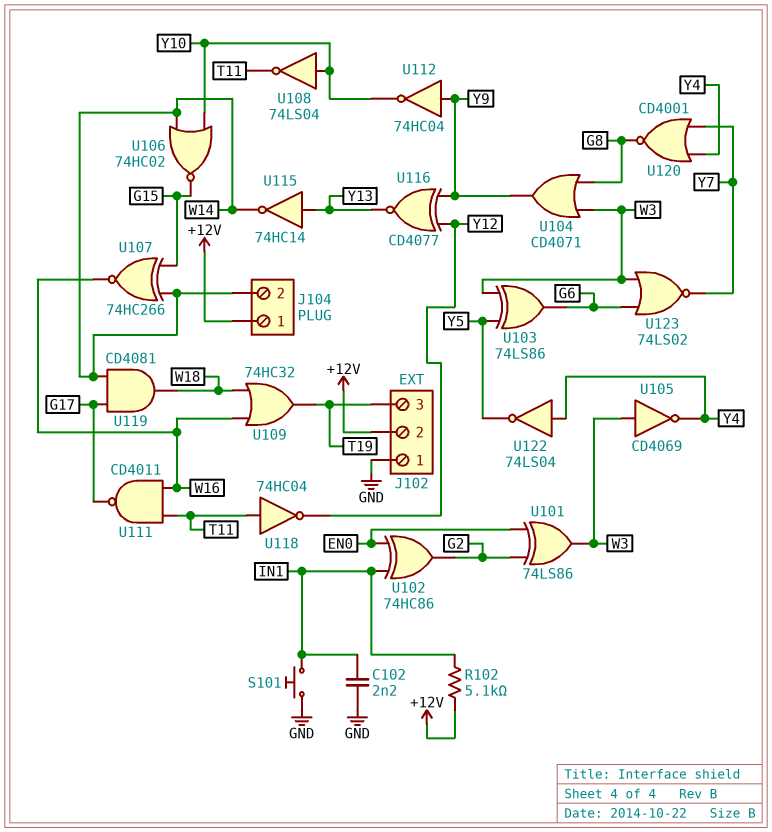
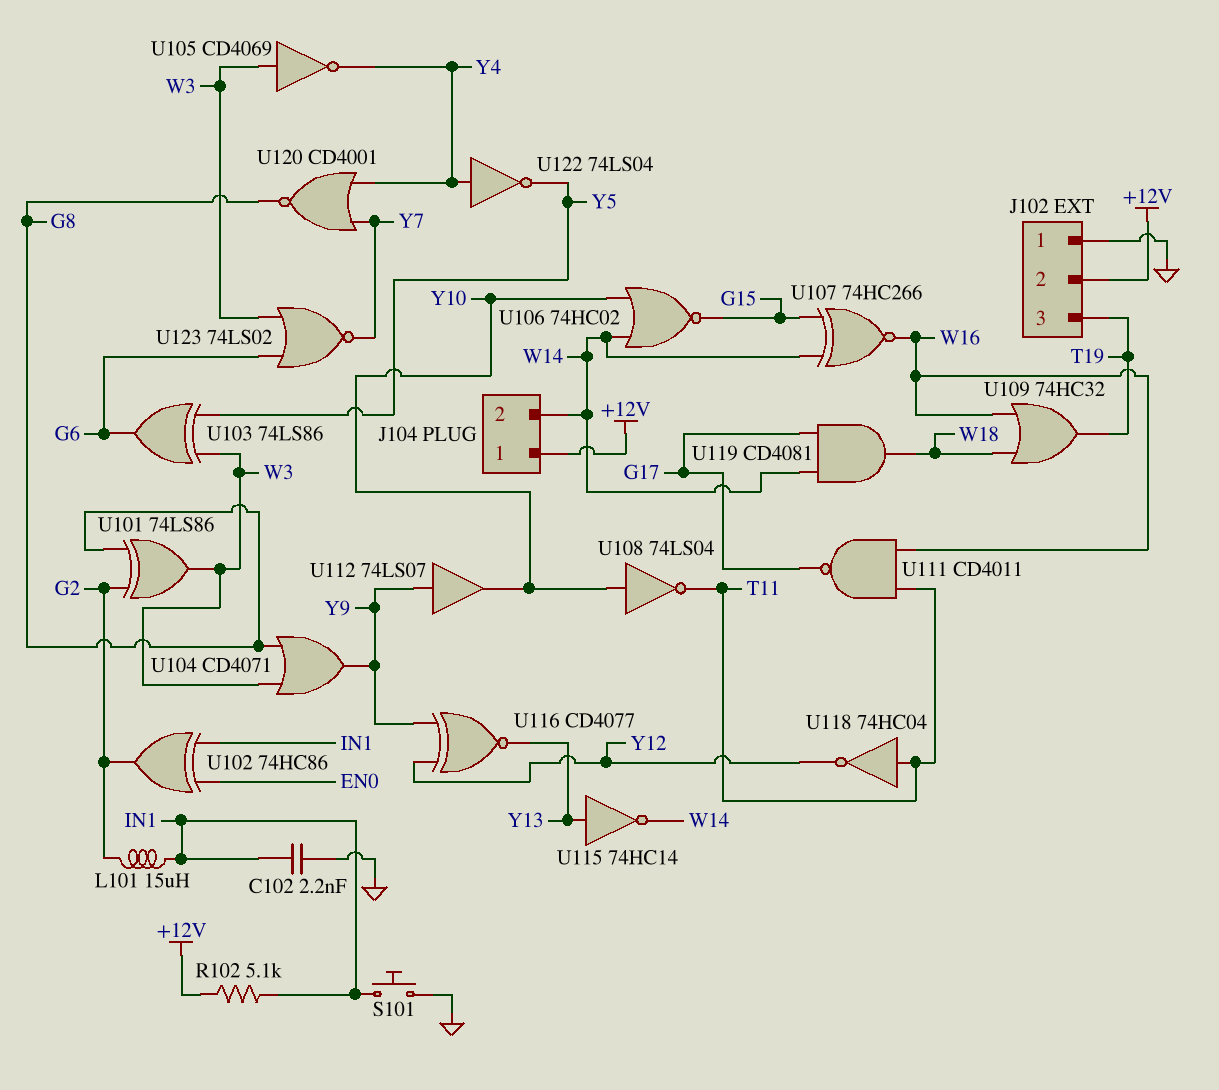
L101: none -> 15uH (G2, IN1)
U101: XOR 74LS86 (in EN0, in G2, out W3) -> XOR 74LS86 (in G2, in G8, out W3)
U112: NOT 74HC04 (in Y9, out Y10) -> buffer 74LS07 (in Y9, out Y10)

